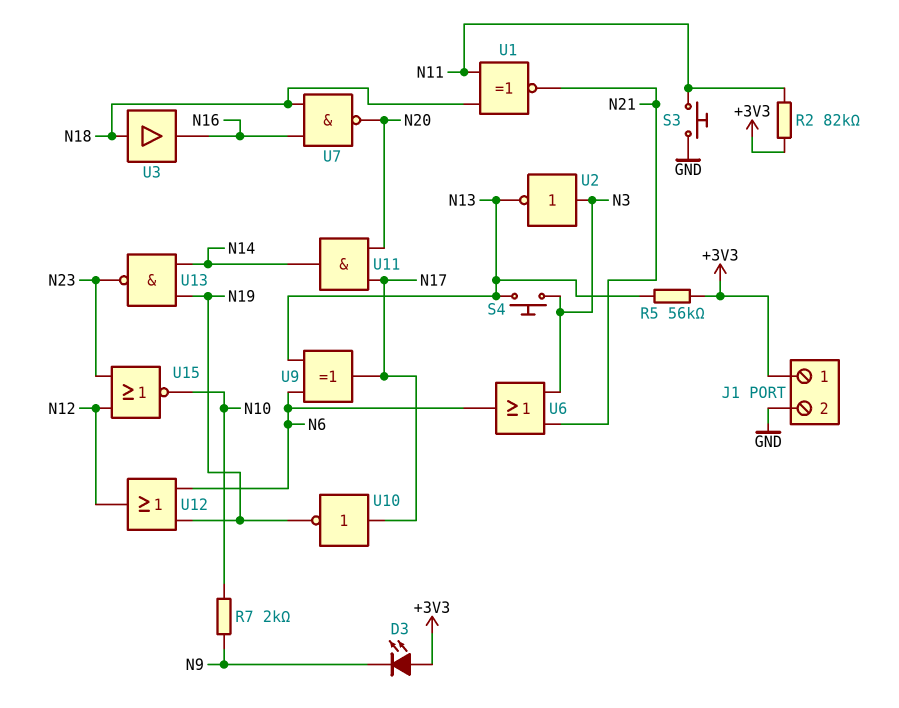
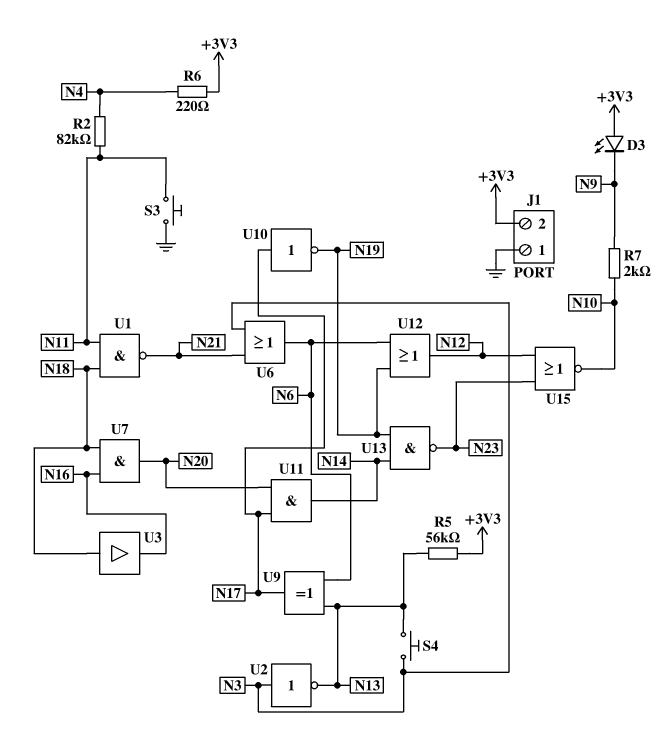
J1 pin 1: +3V3 -> GND
J1 pin 2: GND -> +3V3
R2: 82k (+3V3, N11) -> 82k (N4, N11)
R6: none -> 220 (+3V3, N4)
U1: XNOR (in N11, in N18, out N21) -> NAND (in N11, in N18, out N21)
U7: NAND (in N16, in N18, out N20) -> AND (in N16, in N18, out N20)

